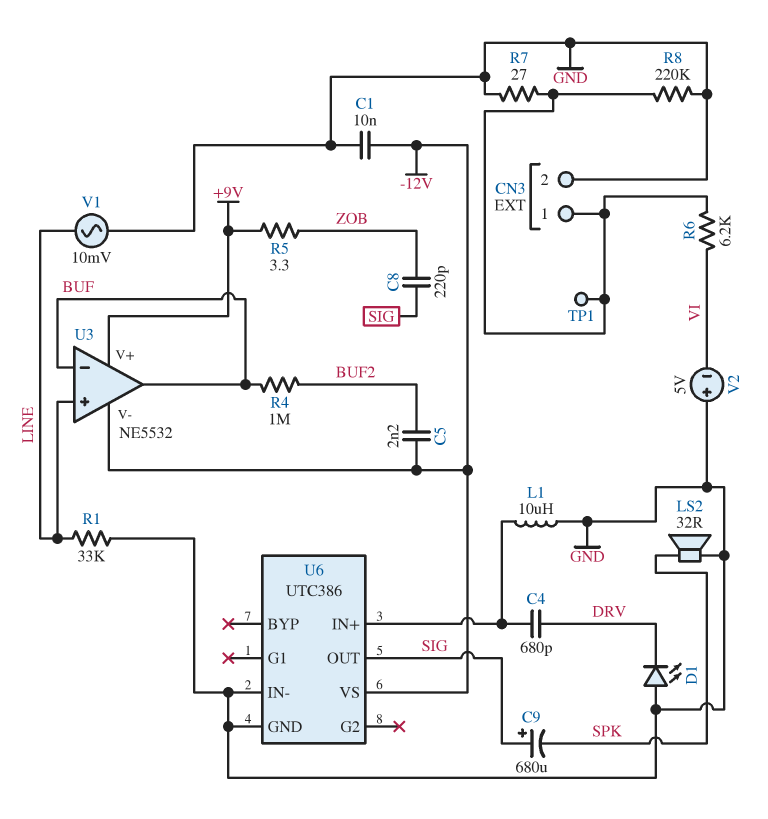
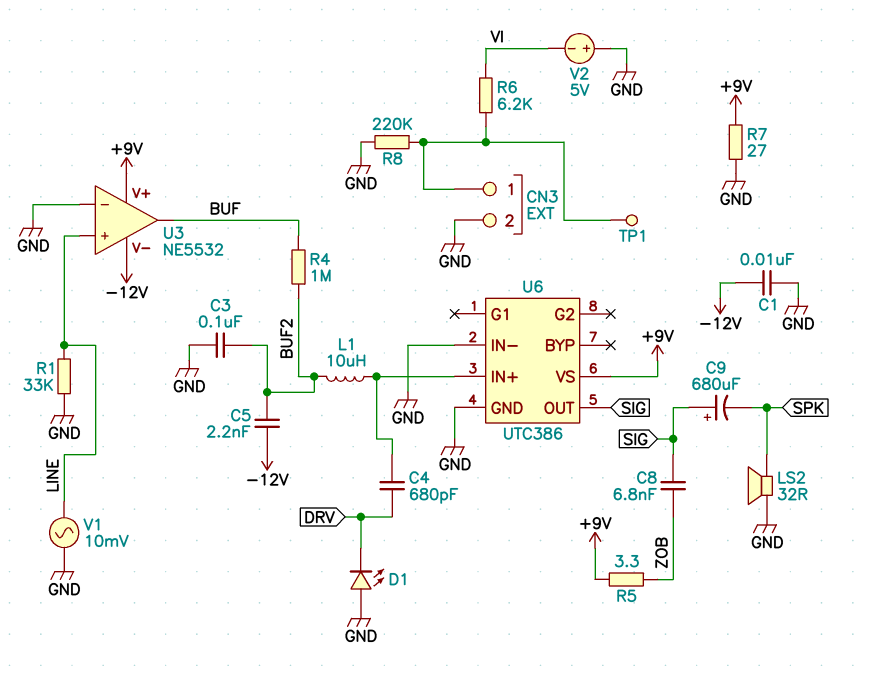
C3: none -> 100nF (BUF2, GND)
C8: 220pF (SIG, ZOB) -> 6.8nF (SIG, ZOB)
L1: 10uH (GND, U6/IN+) -> 10uH (BUF2, U6/IN+)
R7: 27 (CN3/1, GND) -> 27 (+9V, GND)
U3 pin in-: BUF -> GND
U6 pin VS: -12V -> +9V

